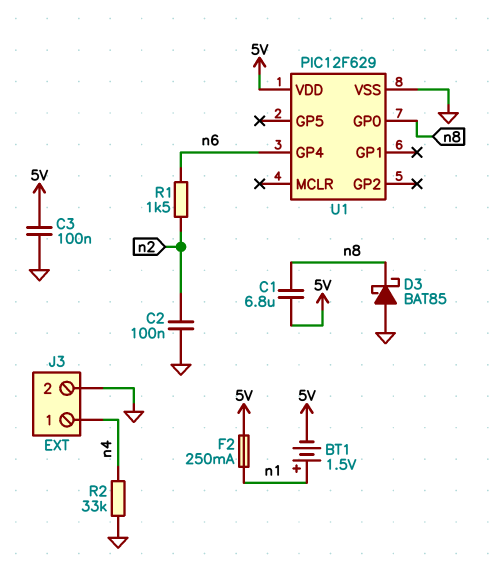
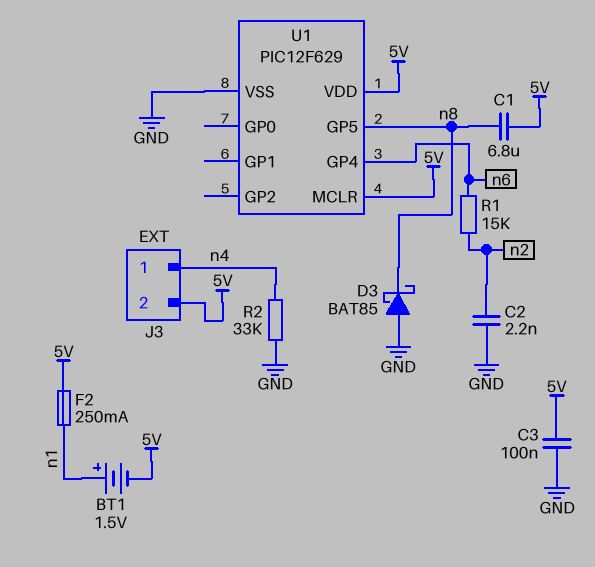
C2: 100nF (GND, n2) -> 2.2nF (GND, n2)
J3 pin 2: GND -> 5V
R1: 1.5k (n2, n6) -> 15k (n2, n6)
U1 pin GP0: n8 -> none
U1 pin GP5: none -> n8
U1 pin MCLR: none -> 5V

